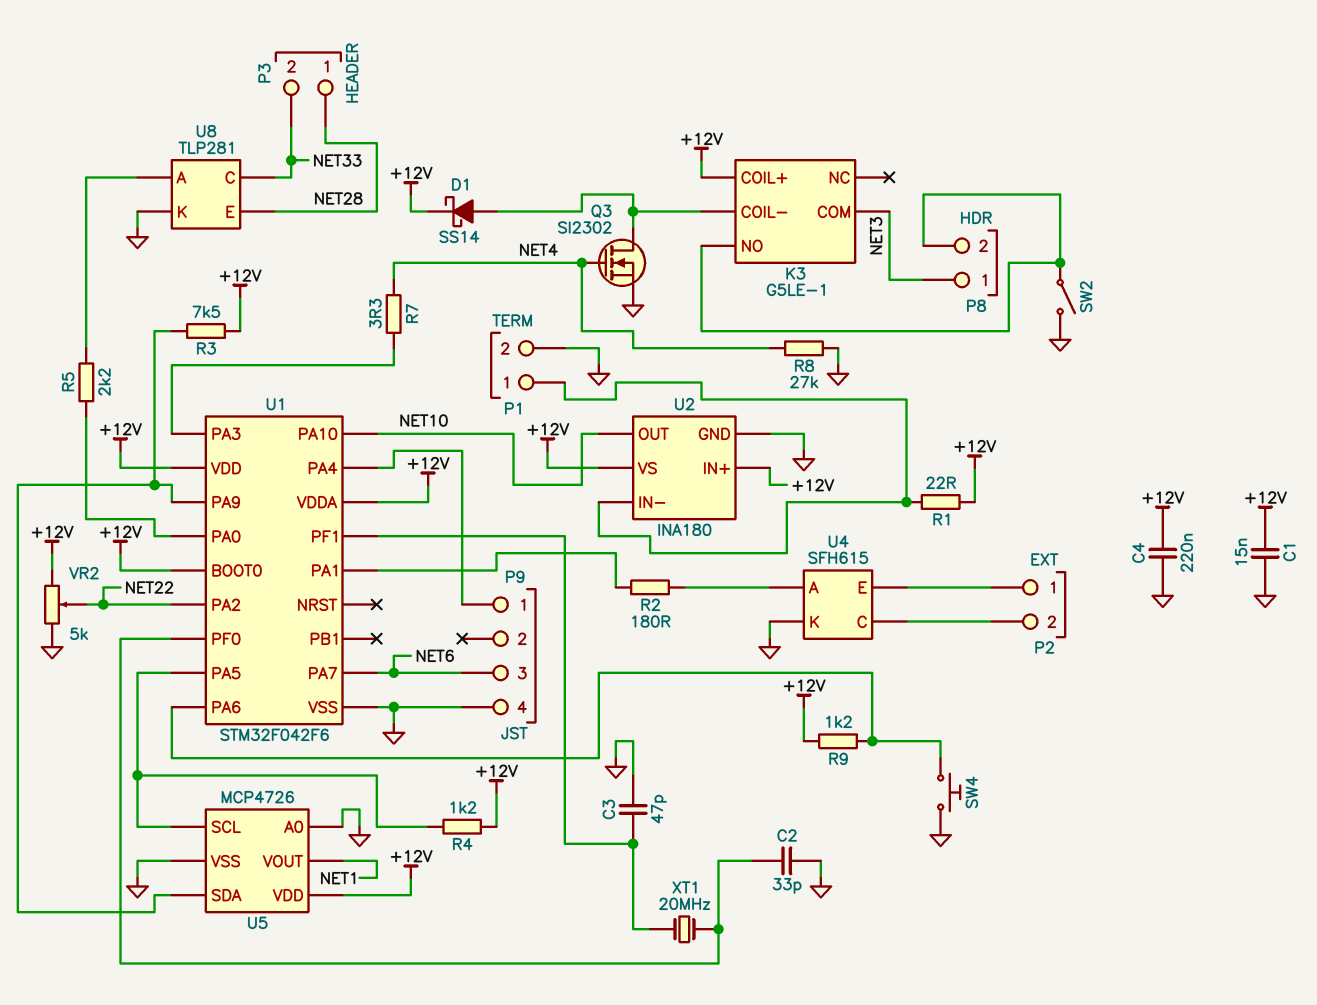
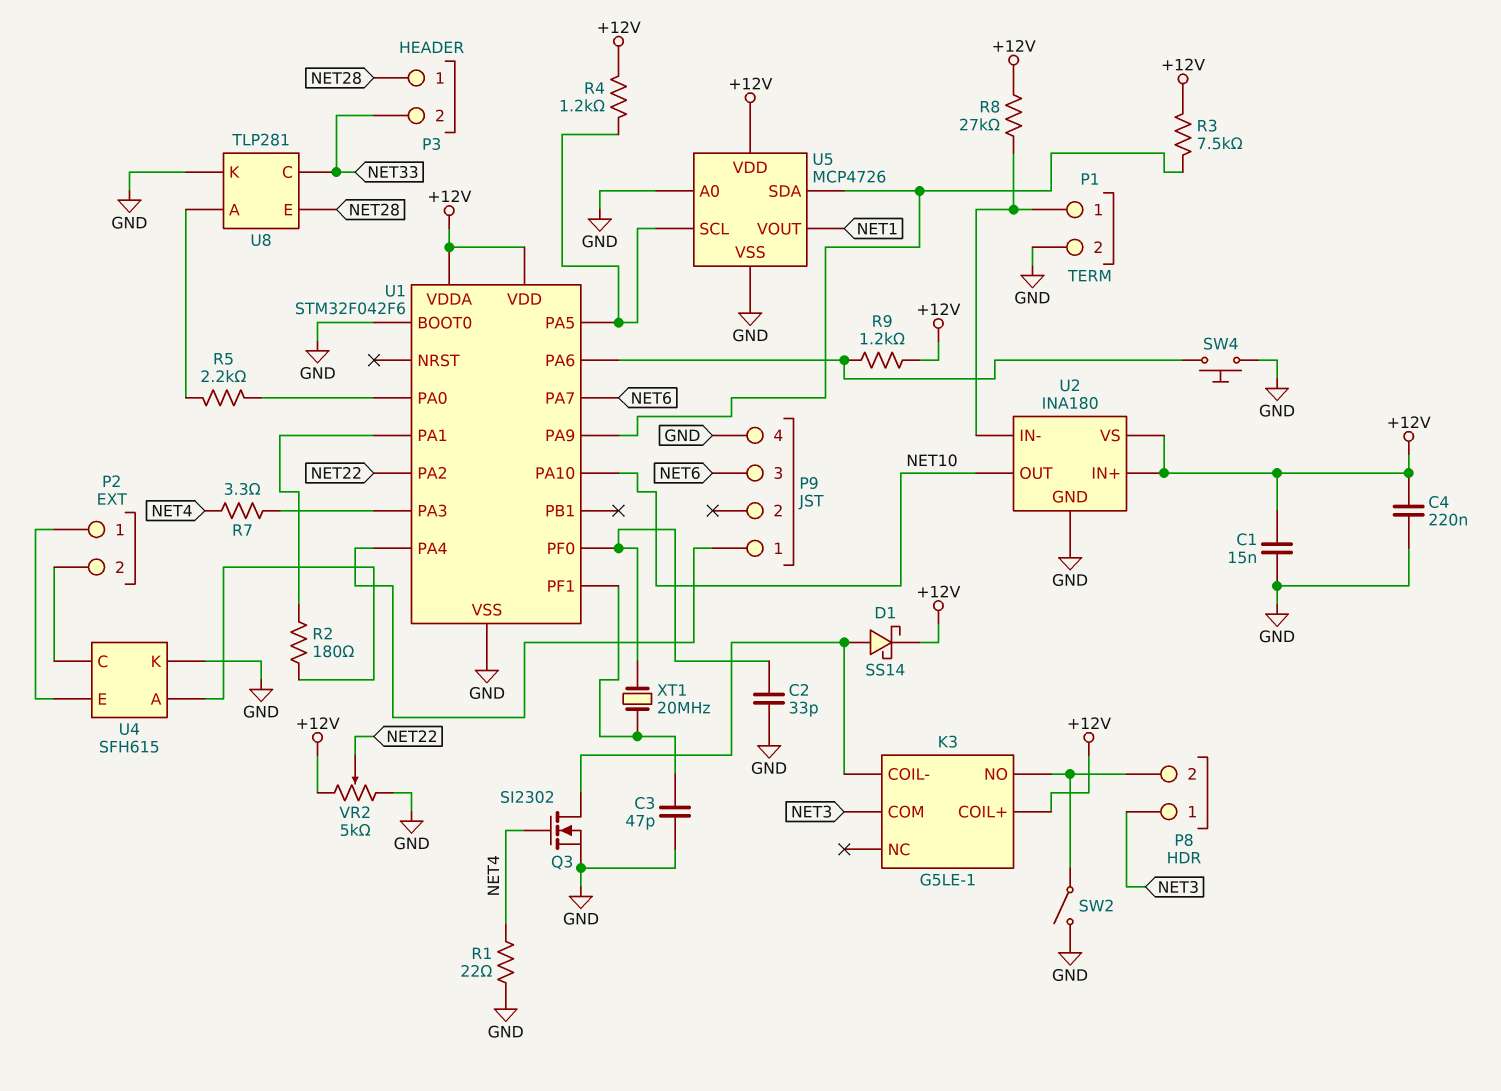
R1: 22 (+12V, P1/1) -> 22 (GND, NET4)
R8: 27k (GND, NET4) -> 27k (+12V, P1/1)
U1 pin BOOT0: +12V -> GND

